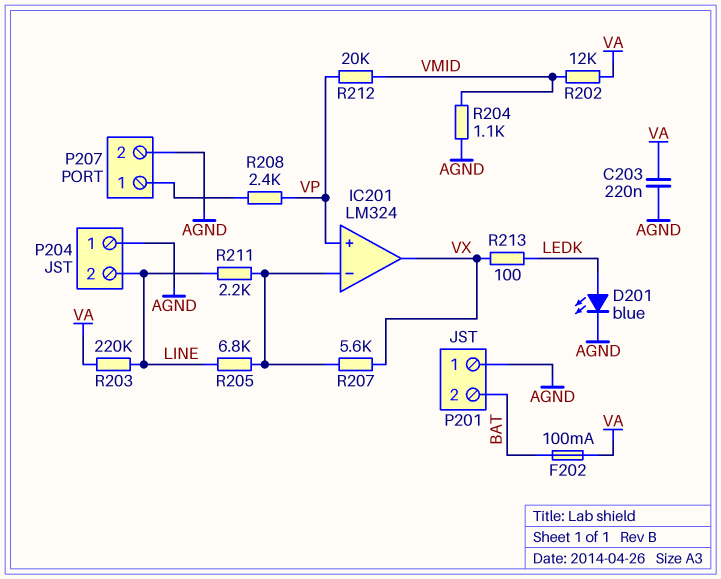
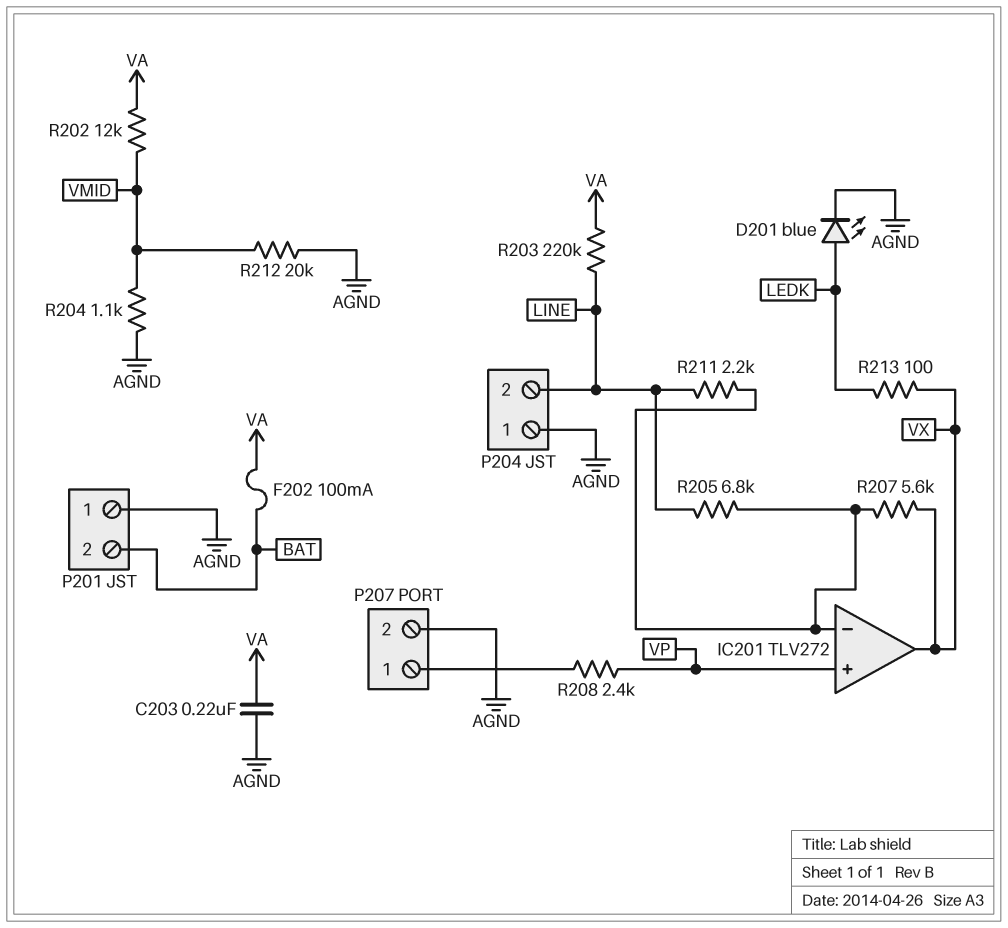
IC201: LM324 -> TLV272
R212: 20k (VMID, VP) -> 20k (AGND, VMID)

